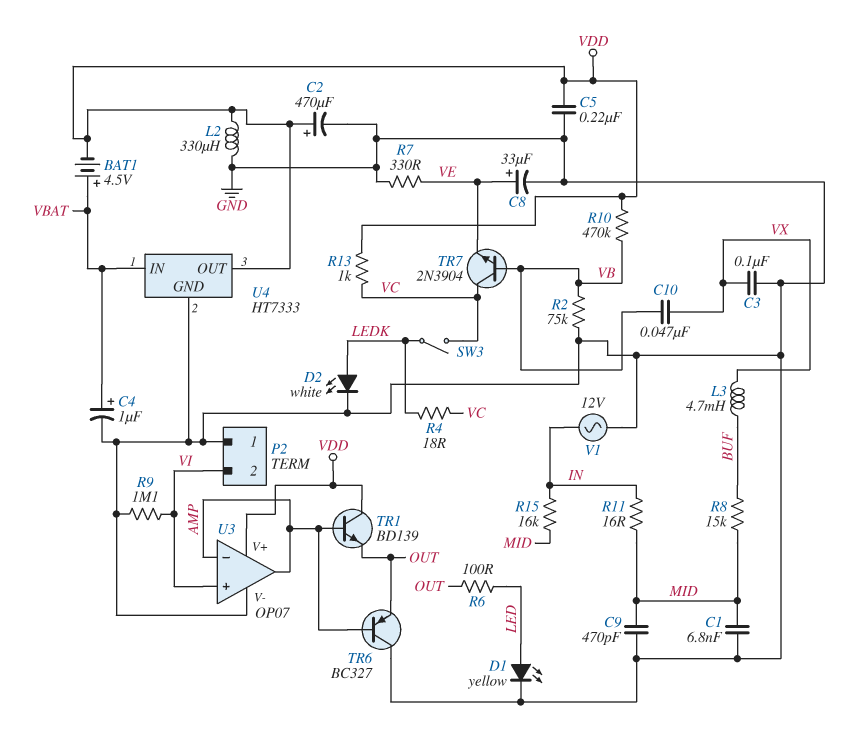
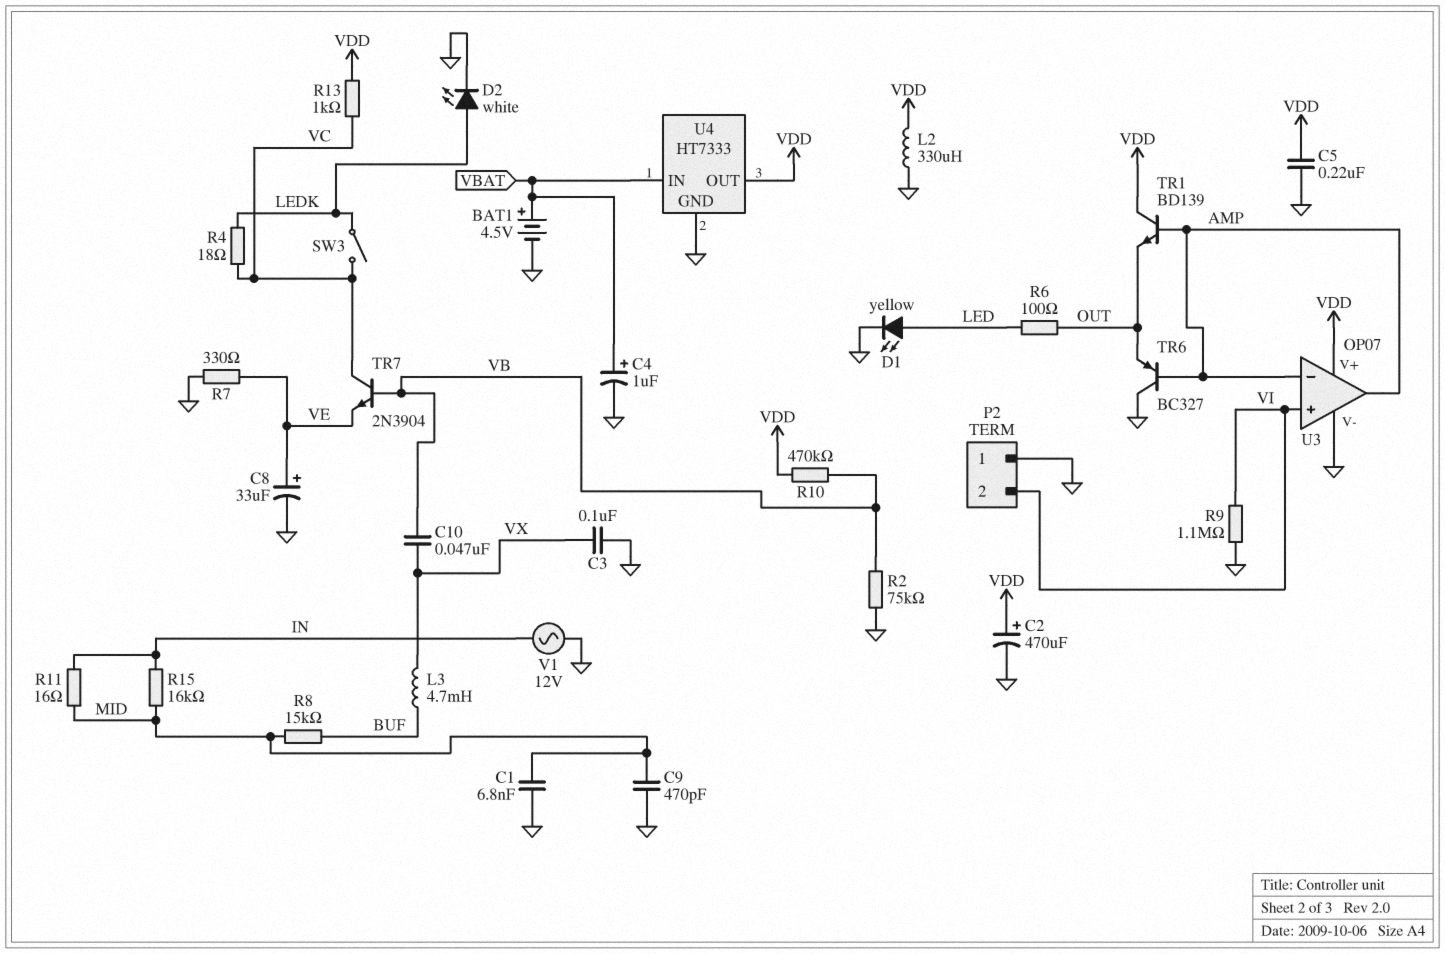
BAT1: 4.5V (plus VBAT, minus VDD) -> 4.5V (plus VBAT, minus GND)

